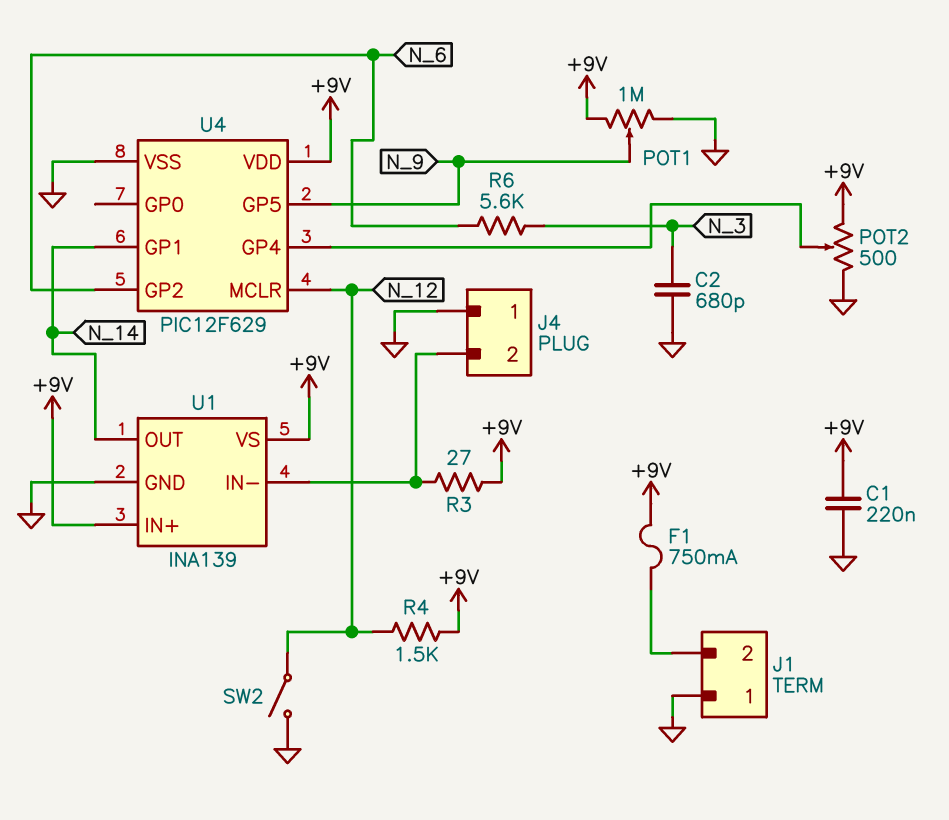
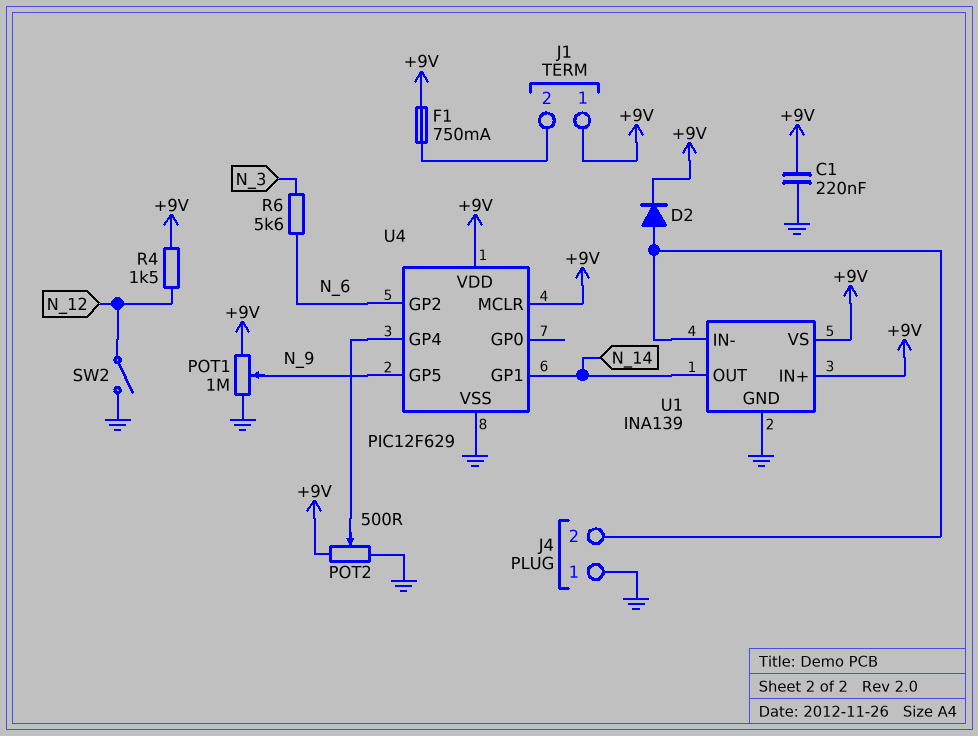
C2: 680pF (GND, N_3) -> none
D2: none -> diode (A J4/2, K +9V)
J1 pin 1: GND -> +9V
R3: 27 (+9V, J4/2) -> none
U4 pin MCLR: N_12 -> +9V

